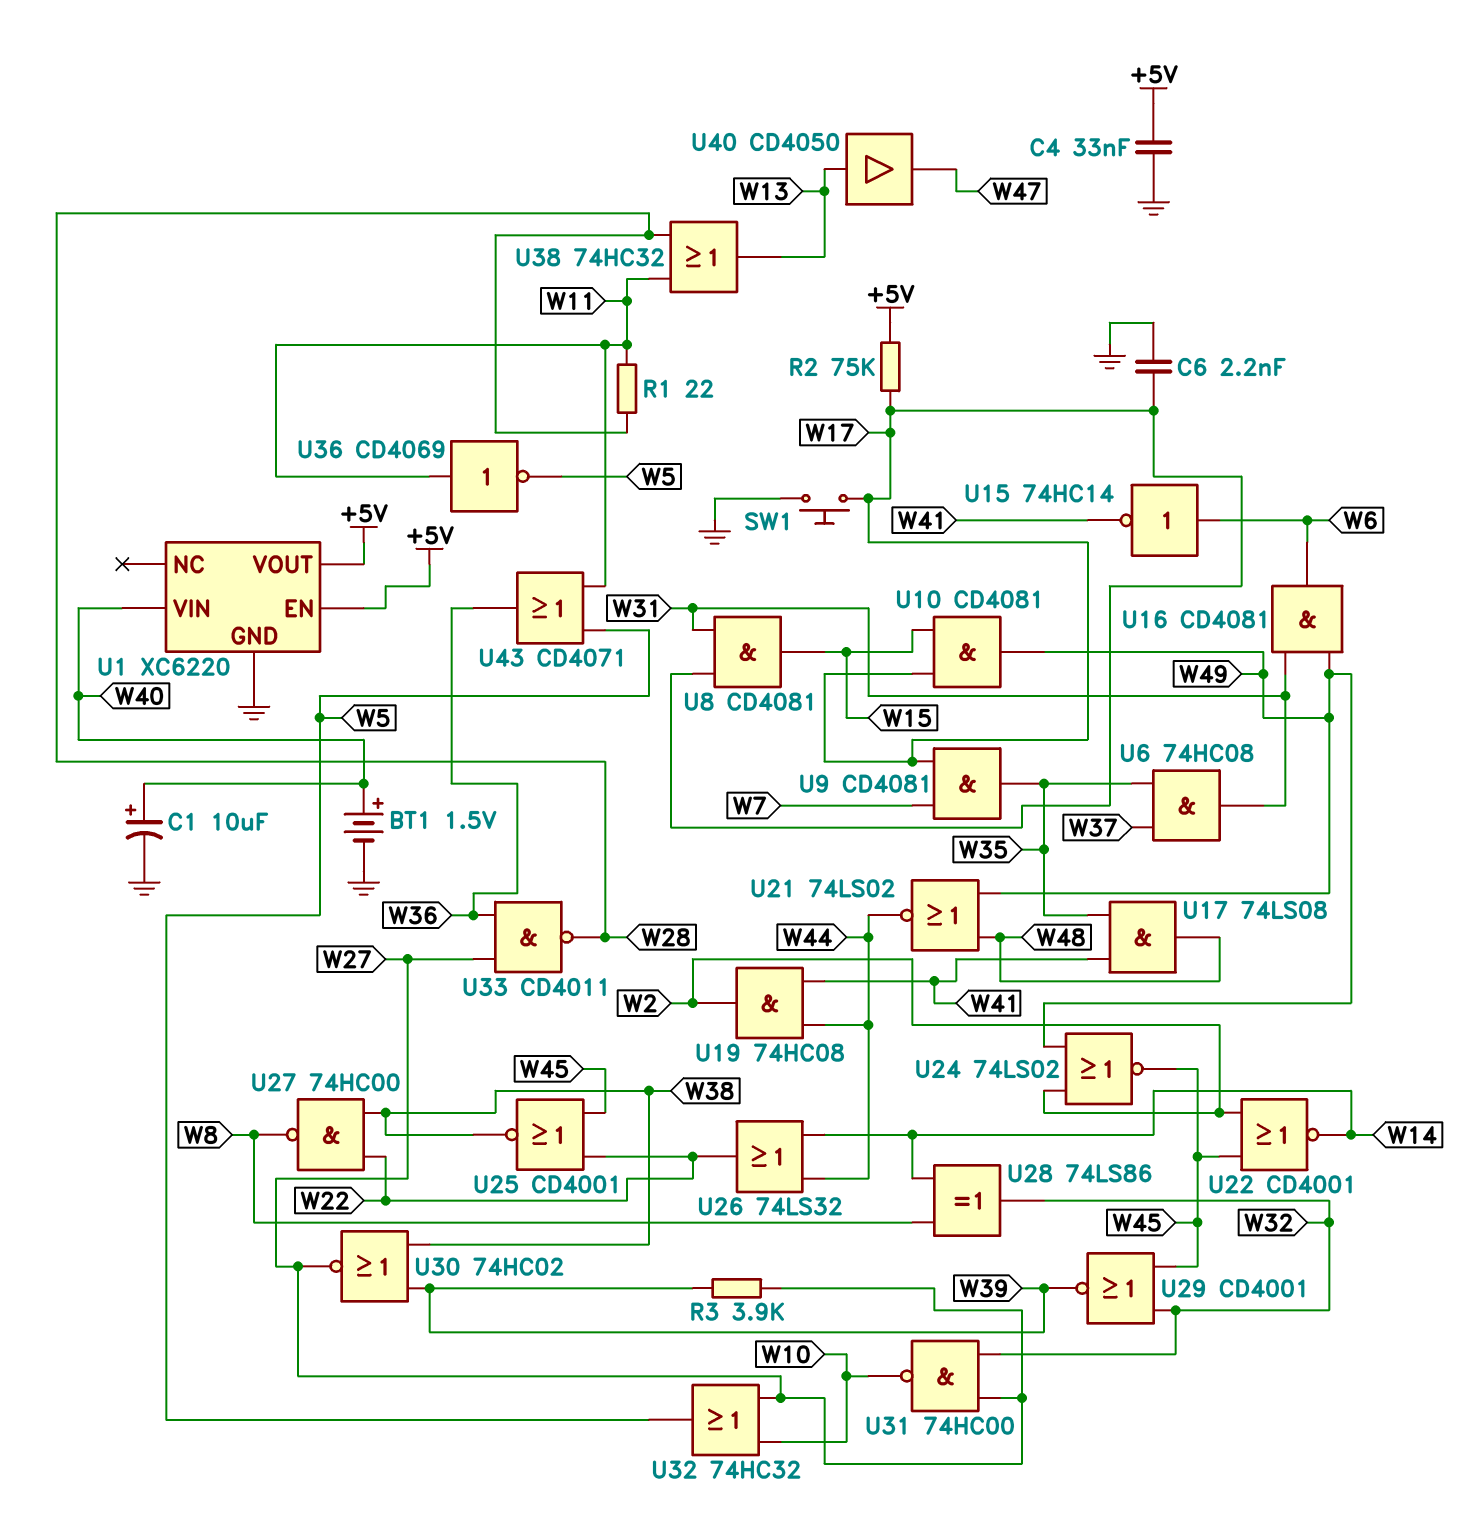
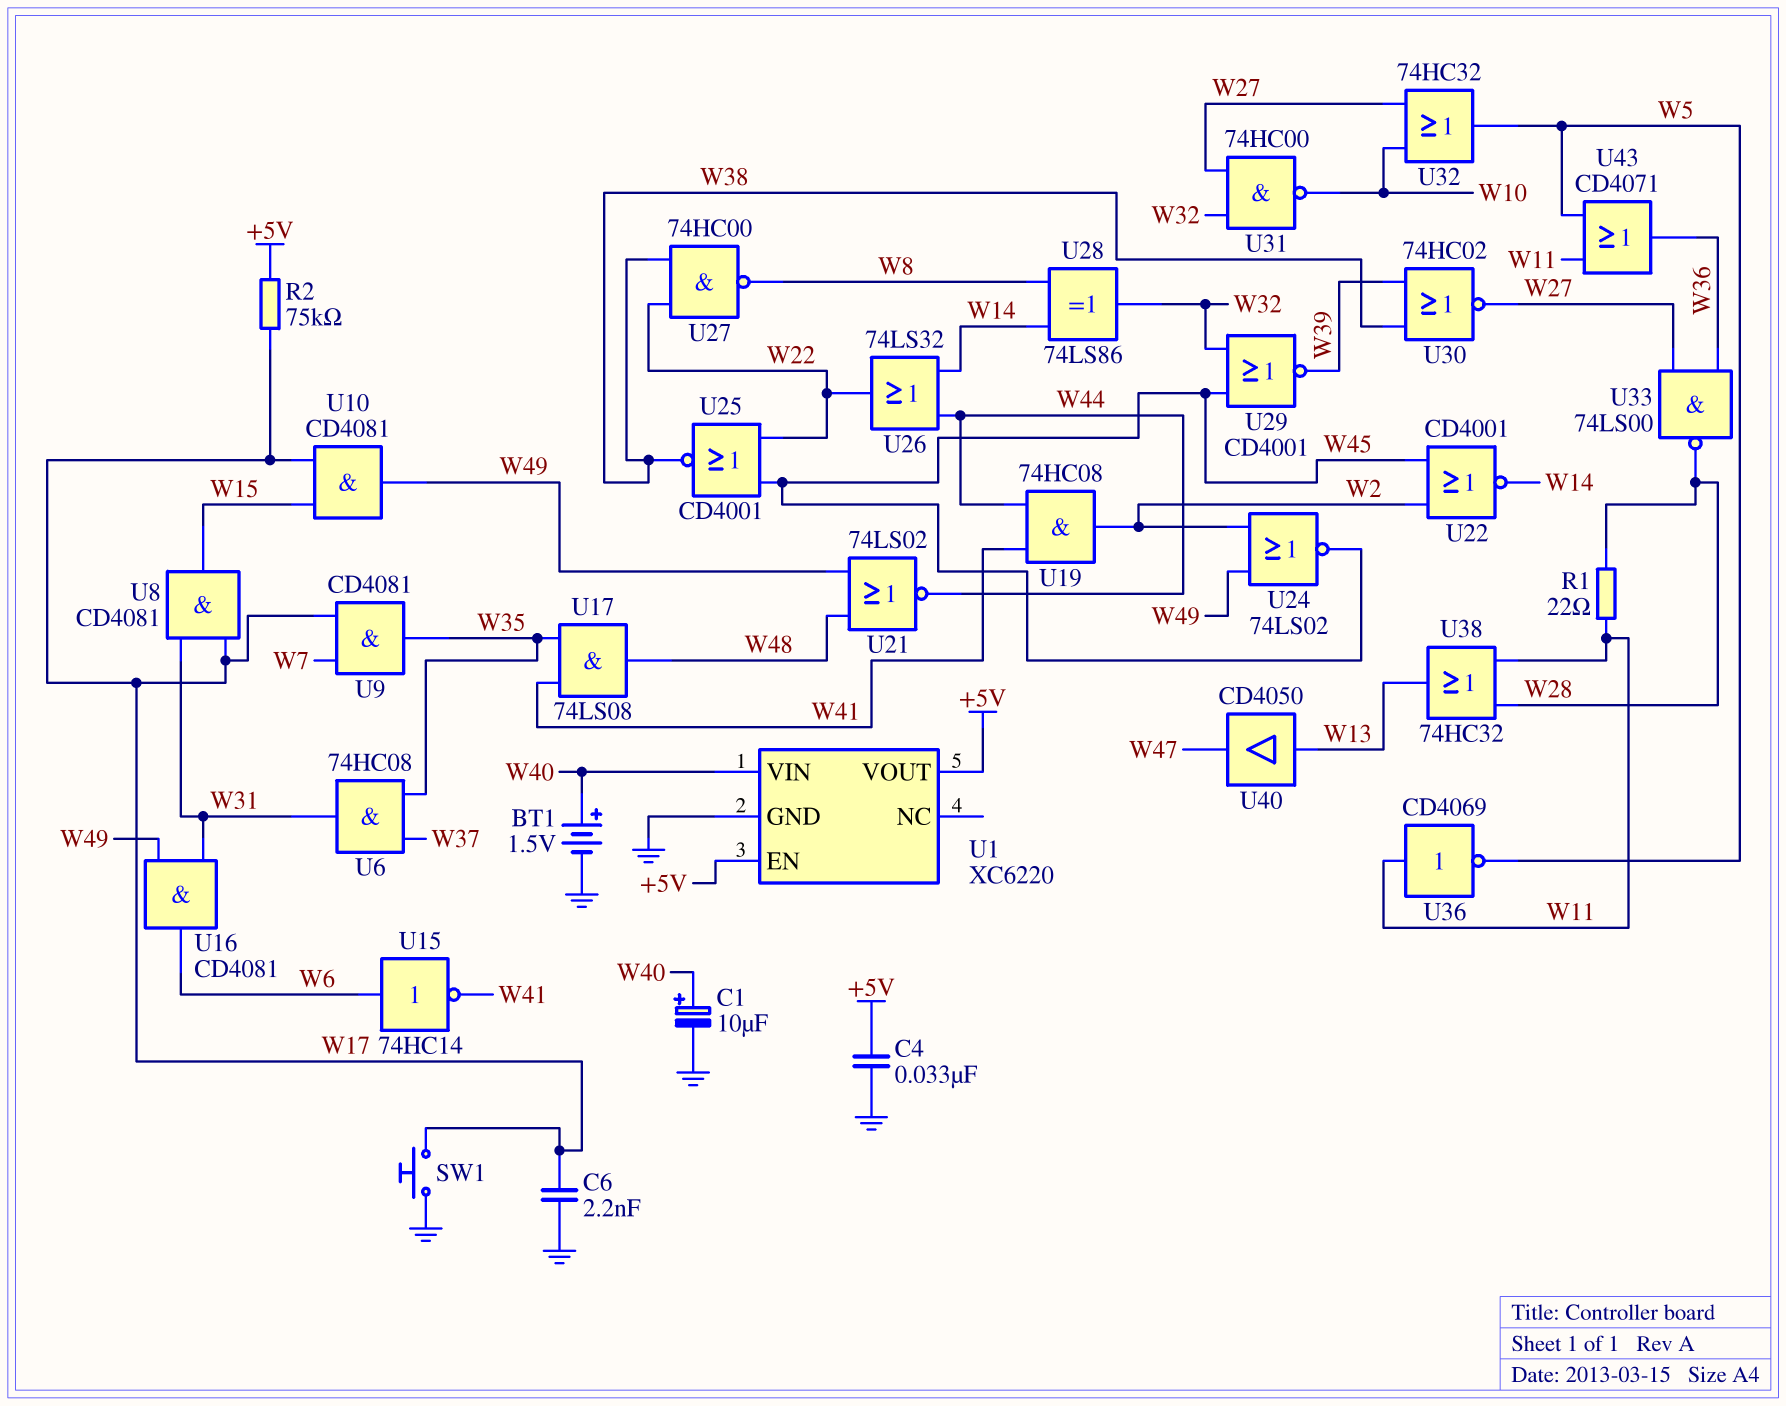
R3: 3.9k (W27, W39) -> none
U33: NAND CD4011 (in W27, in W36, out W28) -> NAND 74LS00 (in W27, in W36, out W28)

